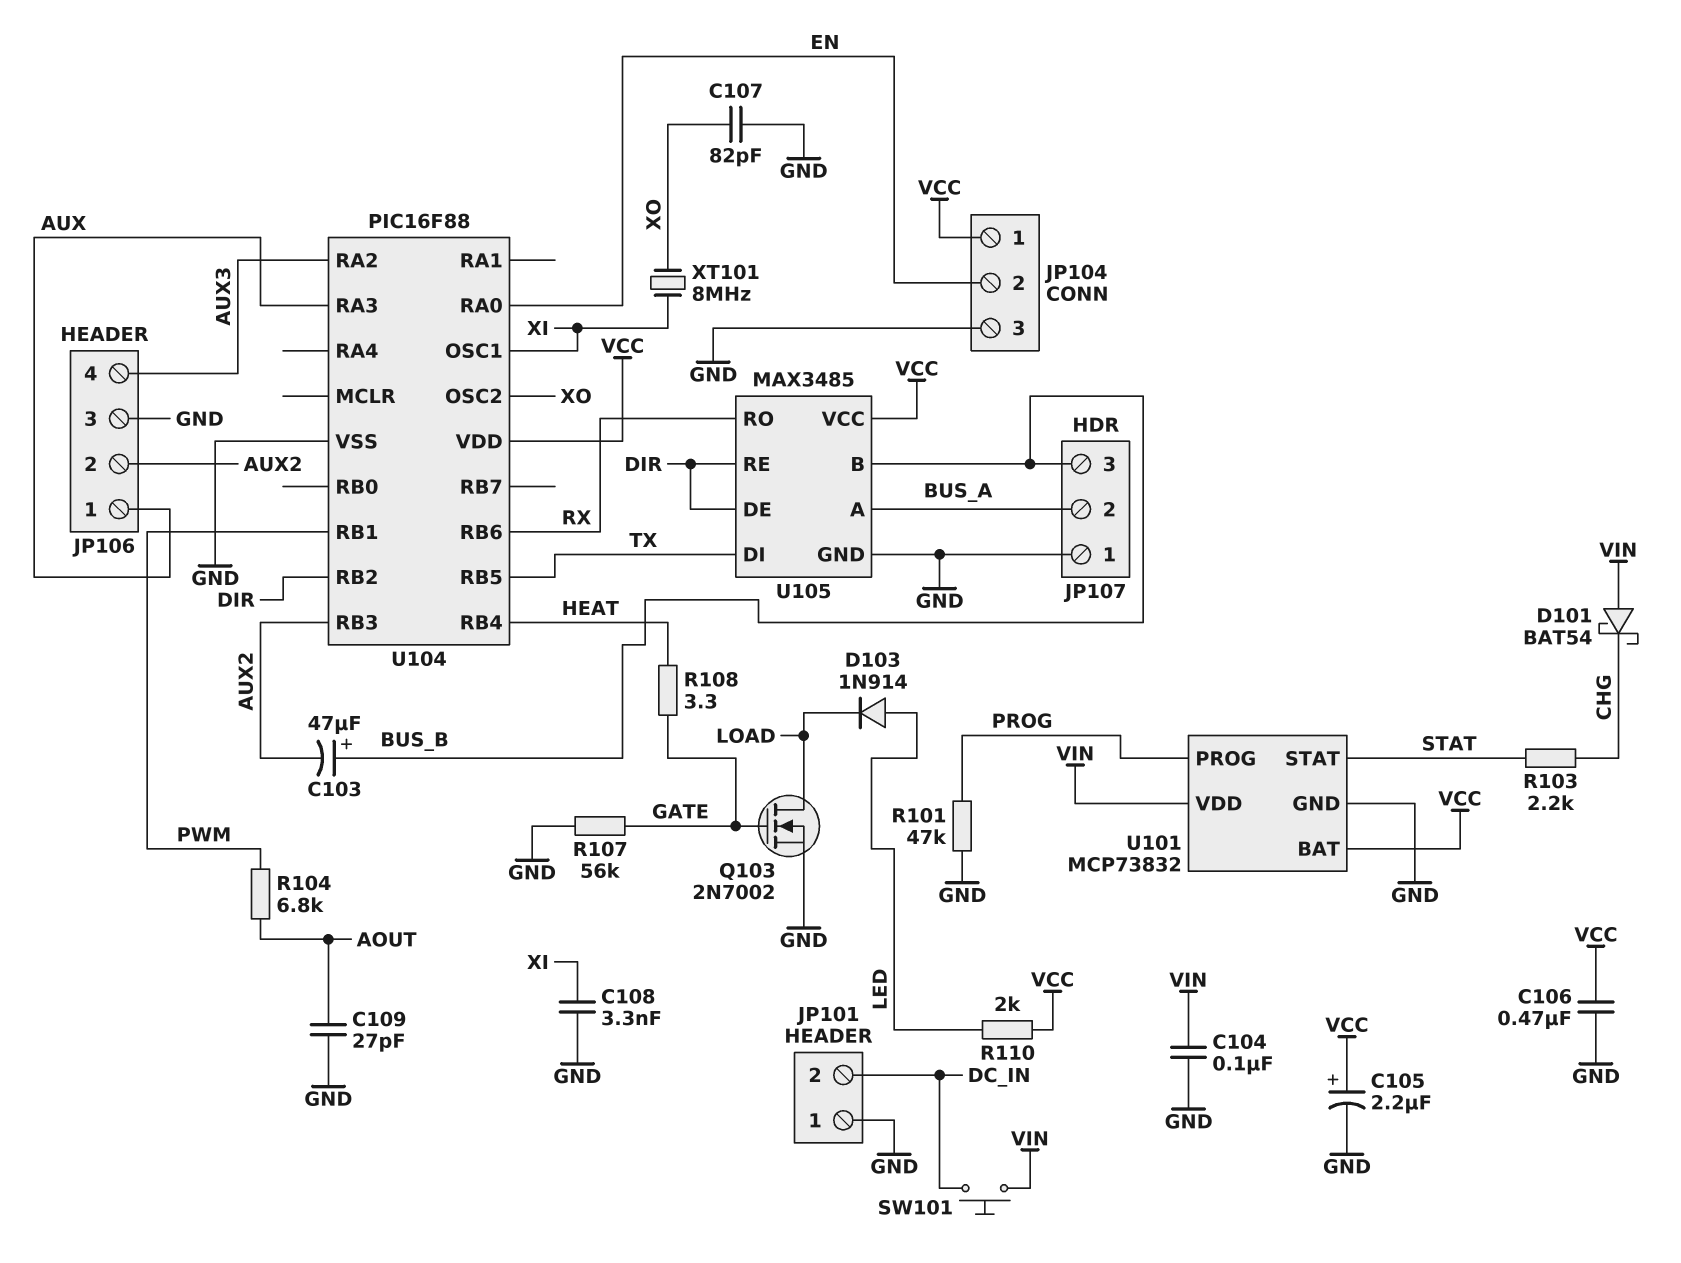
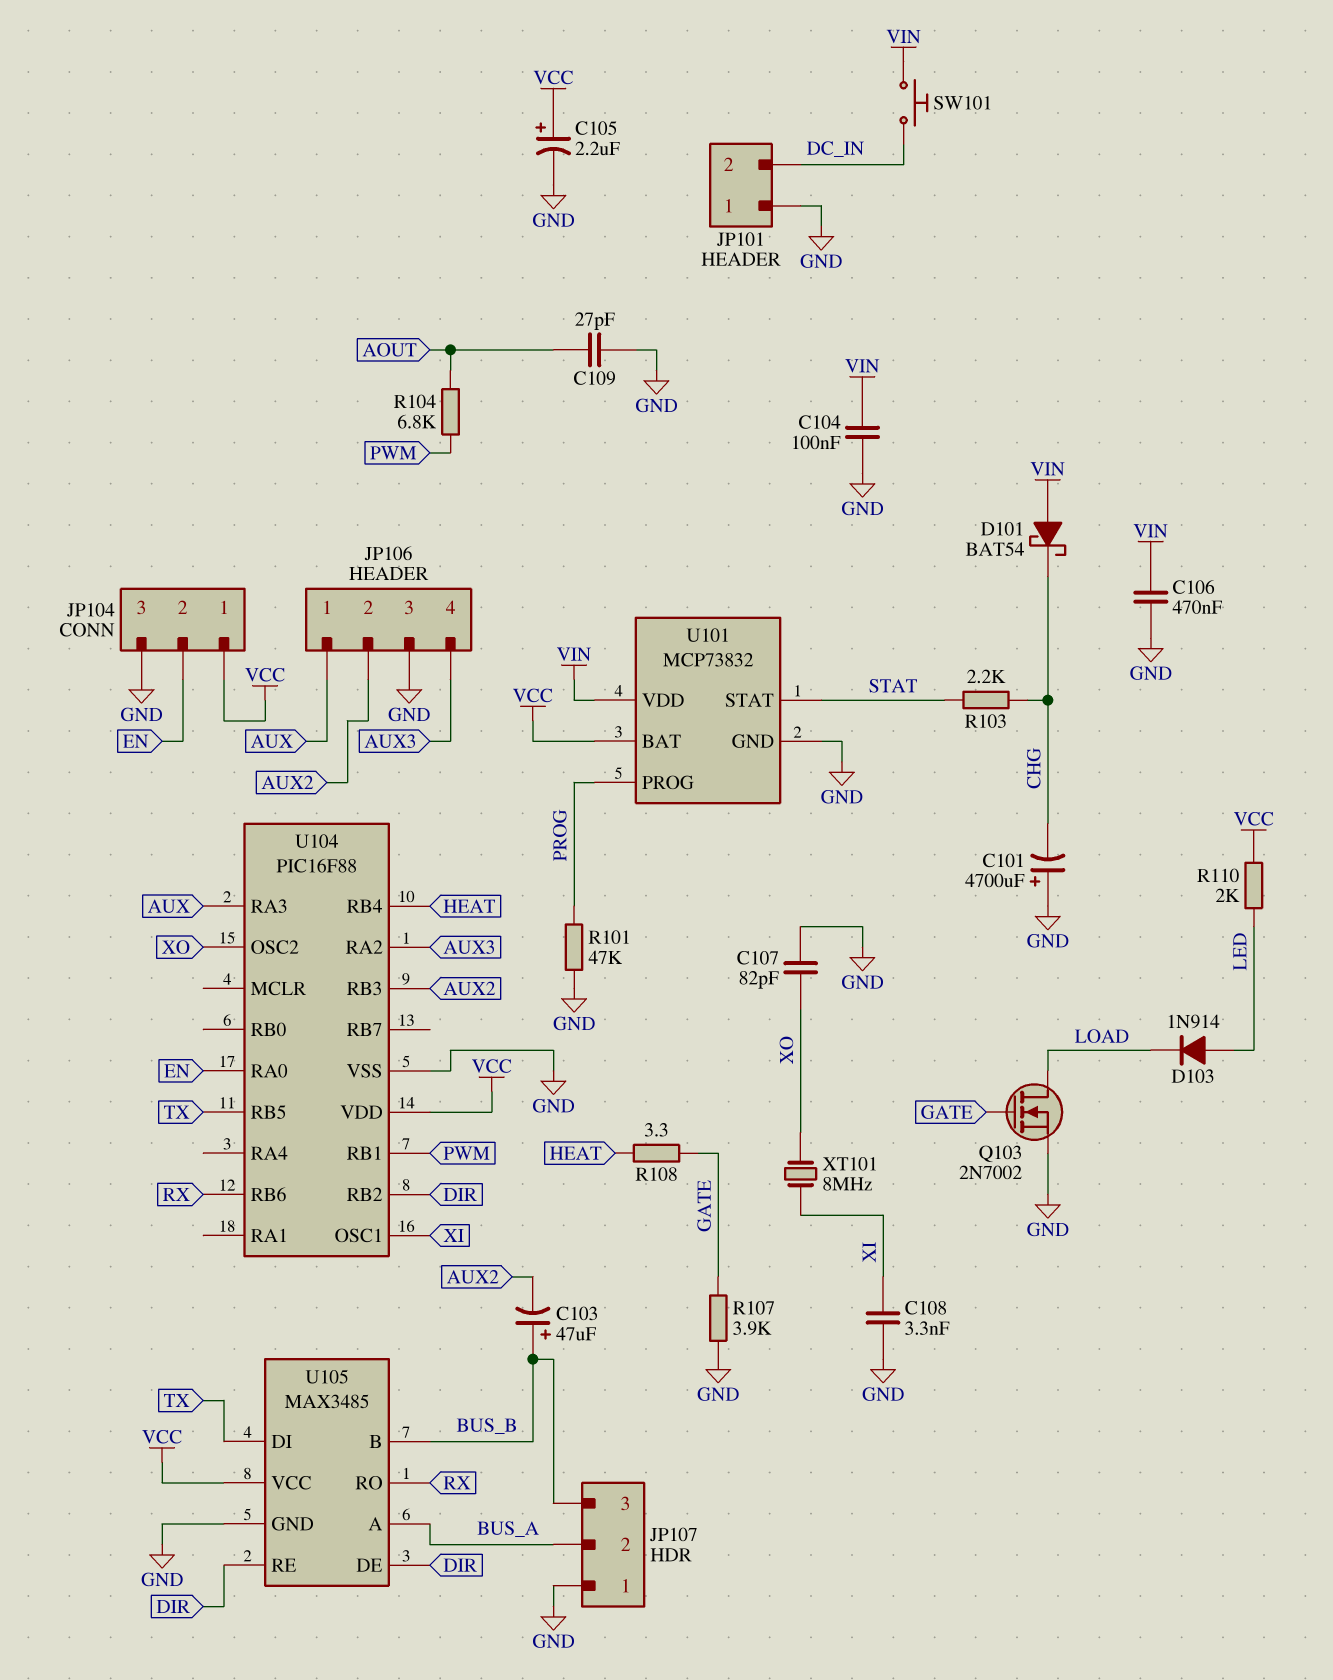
C101: none -> 4700uF (plus GND, minus CHG)
C106: 470nF (GND, VCC) -> 470nF (GND, VIN)
R107: 56k (GATE, GND) -> 3.9k (GATE, GND)

